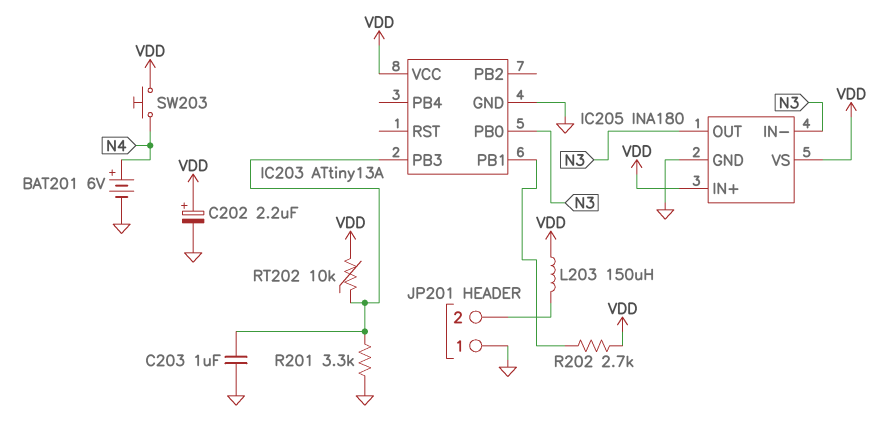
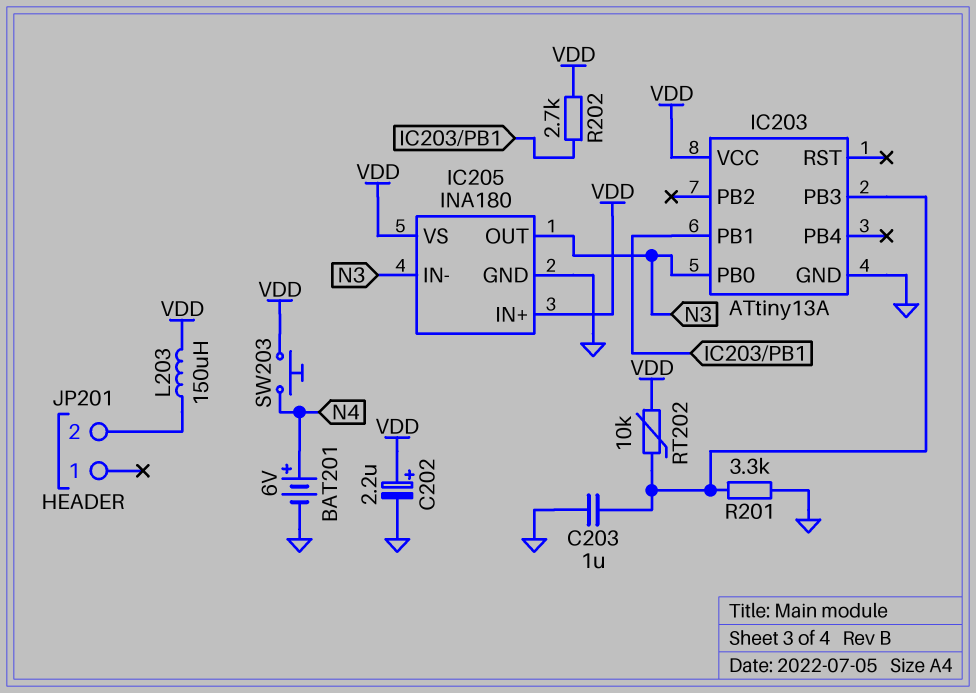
JP201 pin 1: GND -> none

